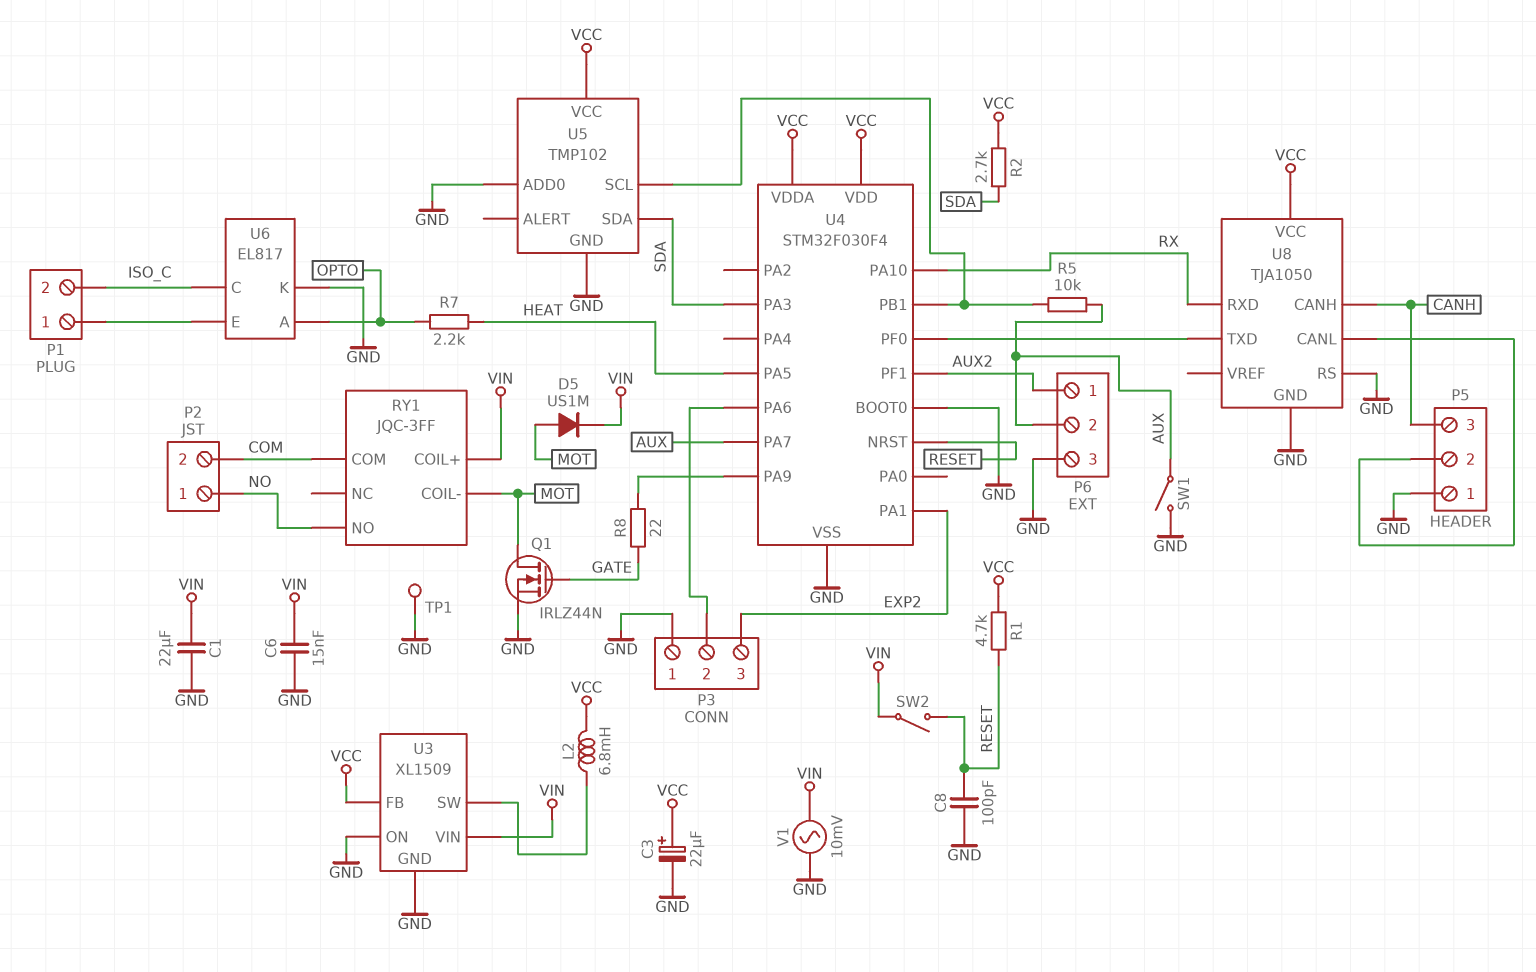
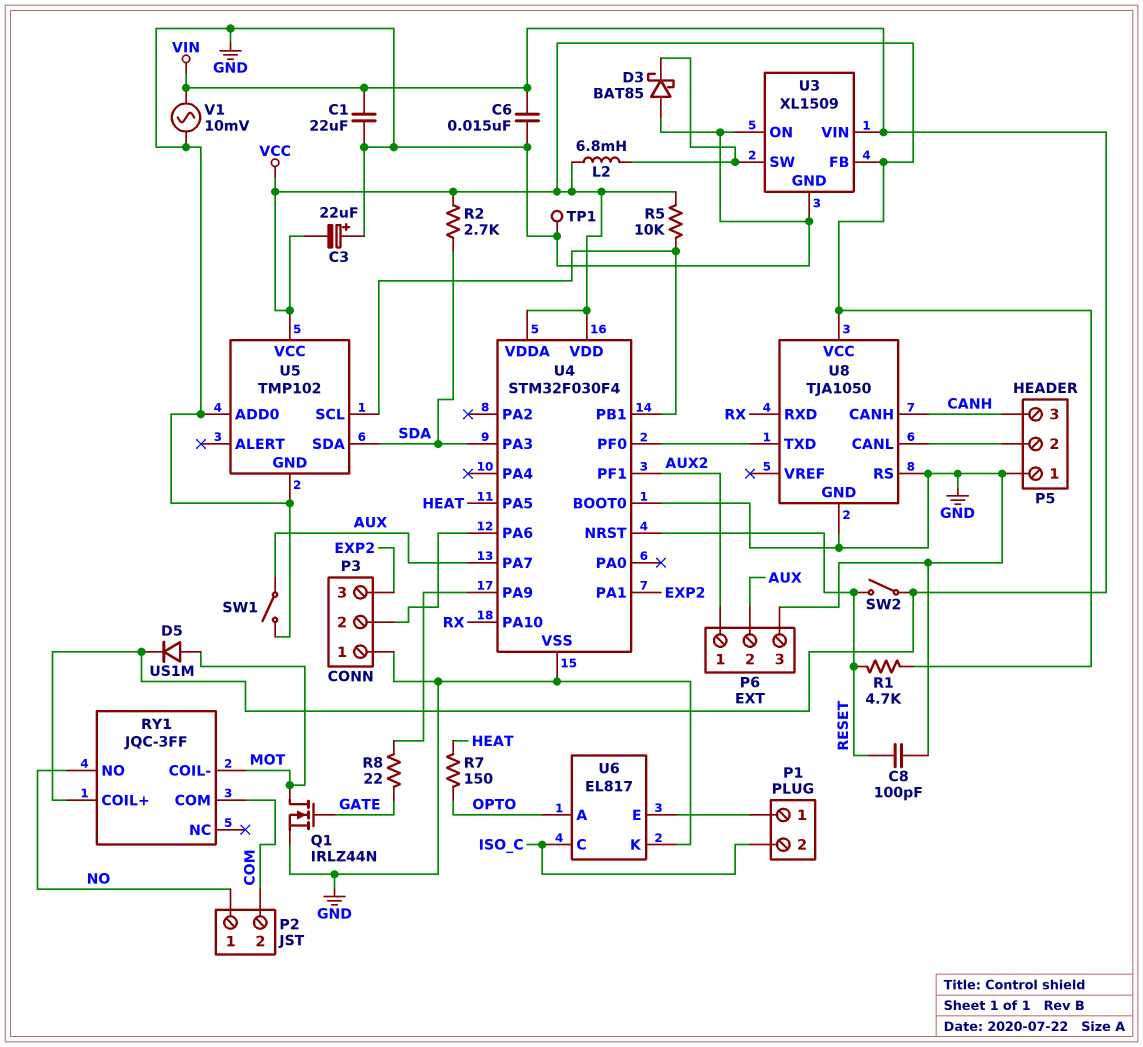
C3: 22uF (plus VCC, minus GND) -> 22uF (plus GND, minus VCC)
D3: none -> schottky BAT85 (A GND, K U3/SW)
R5: 10k (AUX, U4/PB1) -> 10k (U4/PB1, VCC)
R7: 2.2k (HEAT, OPTO) -> 150 (HEAT, OPTO)

